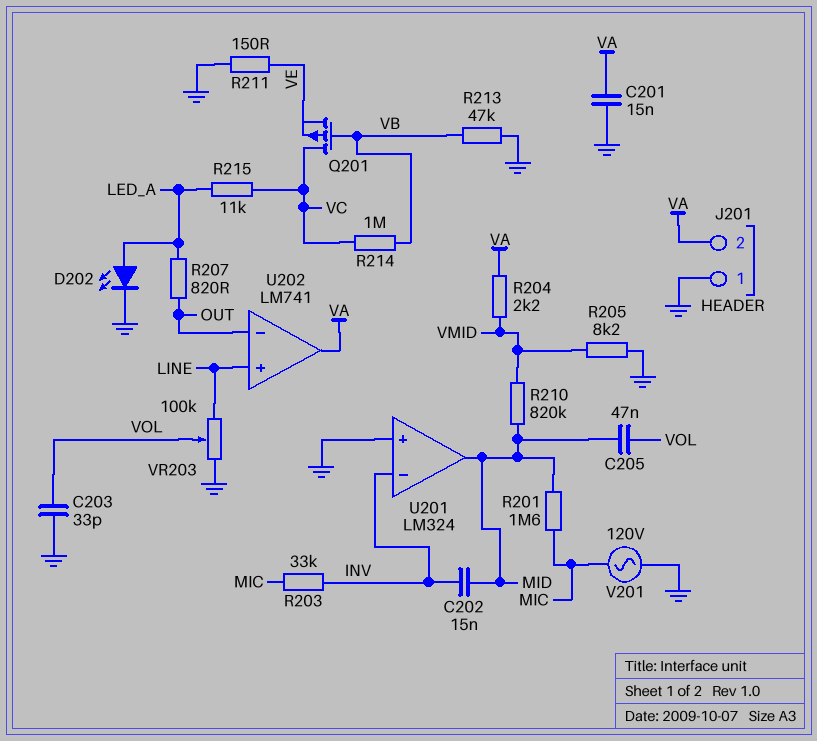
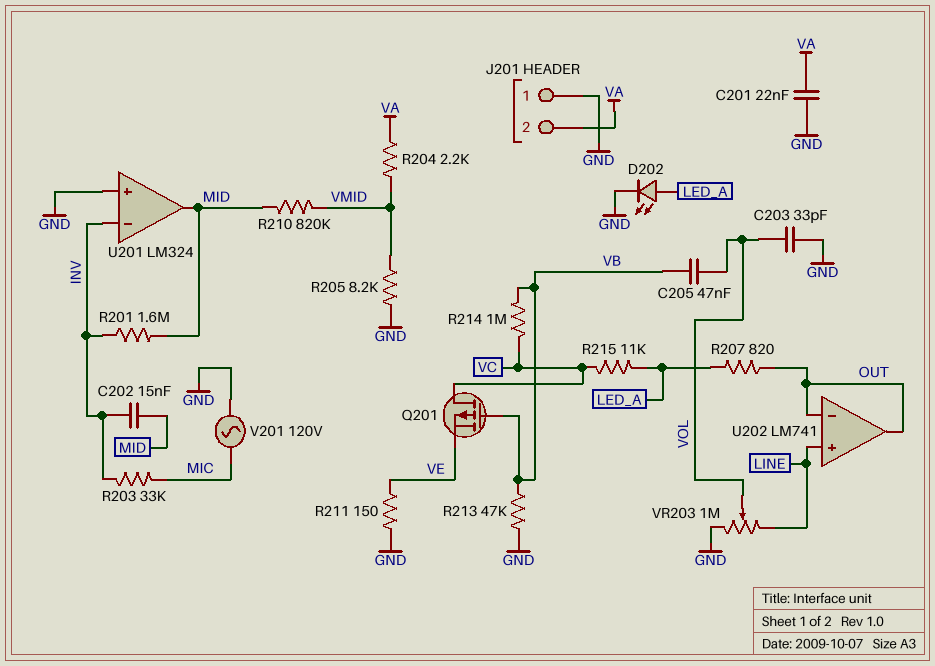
C201: 15nF (GND, VA) -> 22nF (GND, VA)
C205: 47nF (MID, VOL) -> 47nF (VB, VOL)
R201: 1.6M (MIC, MID) -> 1.6M (INV, MID)
U202 pin out: VA -> OUT
VR203: 100k (GND, LINE, wiper VOL) -> 1M (GND, LINE, wiper VOL)

